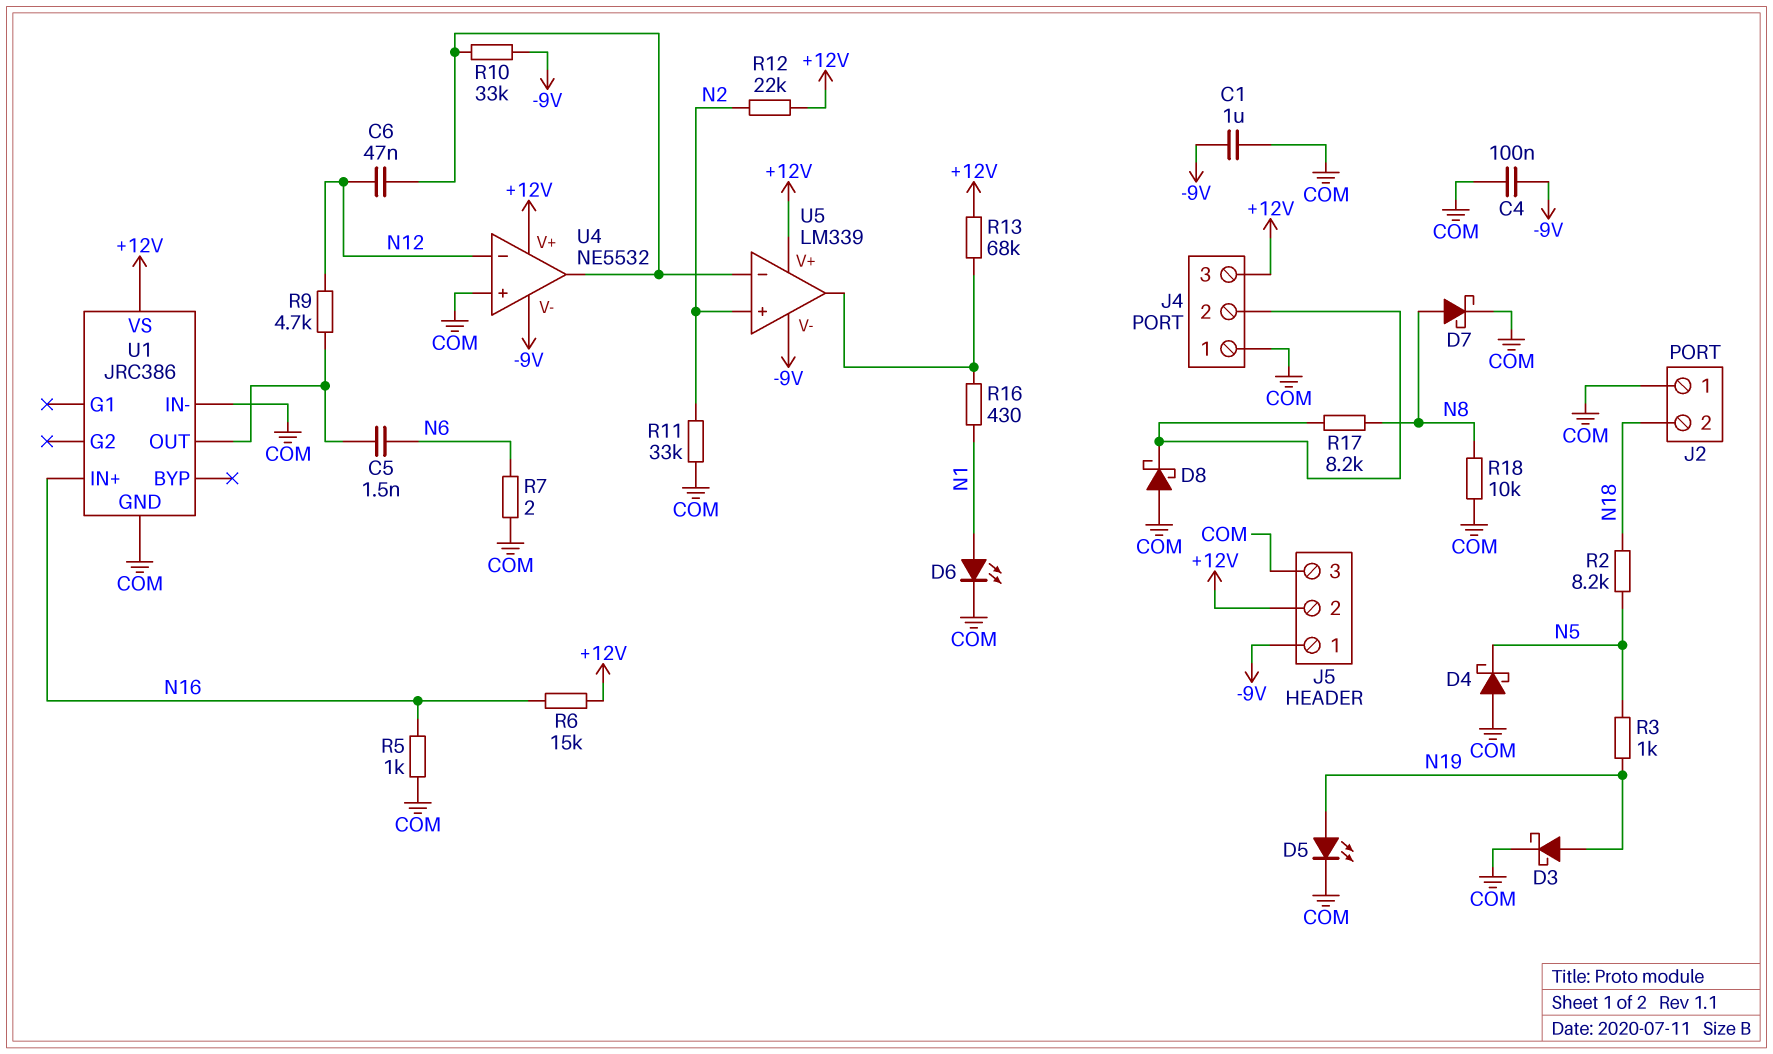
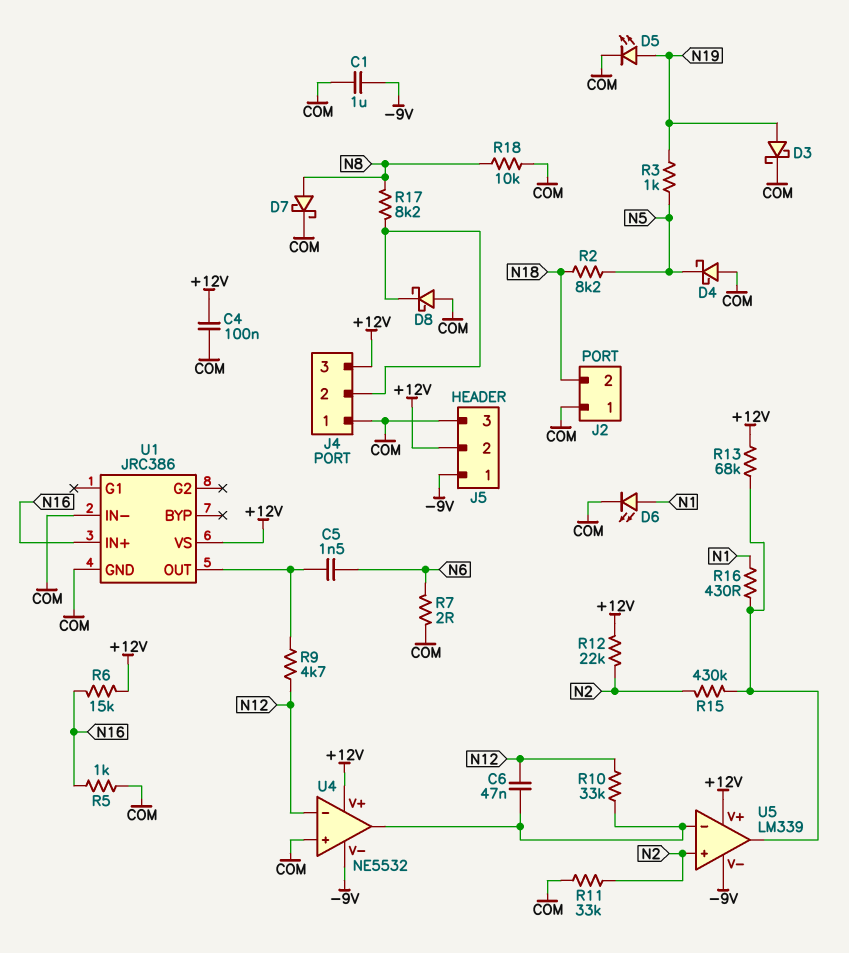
C4: 100nF (-9V, COM) -> 100nF (+12V, COM)
R10: 33k (-9V, U4/out) -> 33k (N12, U4/out)
R15: none -> 430k (N2, U5/out)

